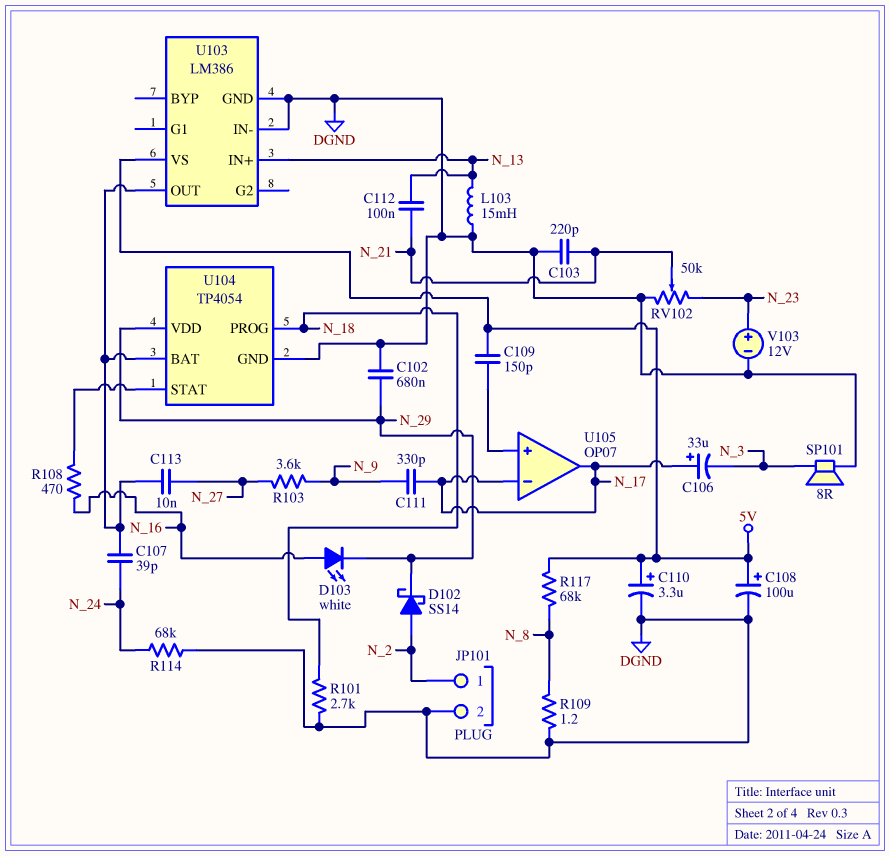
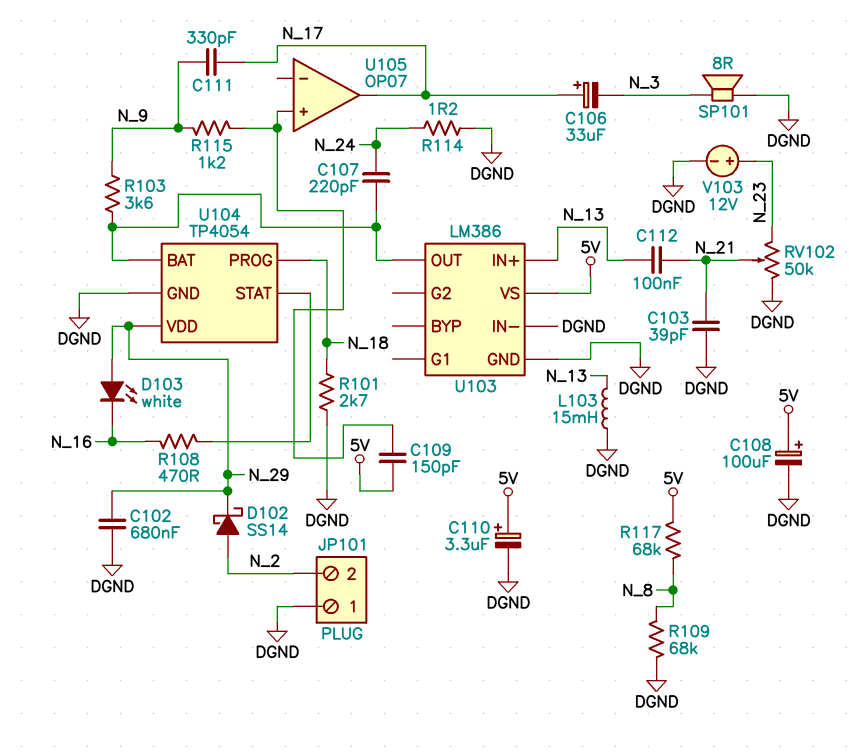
C103: 220pF (DGND, N_21) -> 39pF (DGND, N_21)
C107: 39pF (N_24, U103/OUT) -> 220pF (N_24, U103/OUT)
C113: 10nF (N_27, U103/OUT) -> none
D103: LED white (A N_16, K N_29) -> LED white (A N_29, K N_16)
JP101 pin 1: N_2 -> DGND
JP101 pin 2: DGND -> N_2
R103: 3.6k (N_9, N_27) -> 3.6k (N_9, U103/OUT)
R109: 1.2 (DGND, N_8) -> 68k (DGND, N_8)
R114: 68k (DGND, N_24) -> 1.2 (DGND, N_24)
R115: none -> 1.2k (N_9, U105/in+)
U105 pin in-: N_17 -> none

